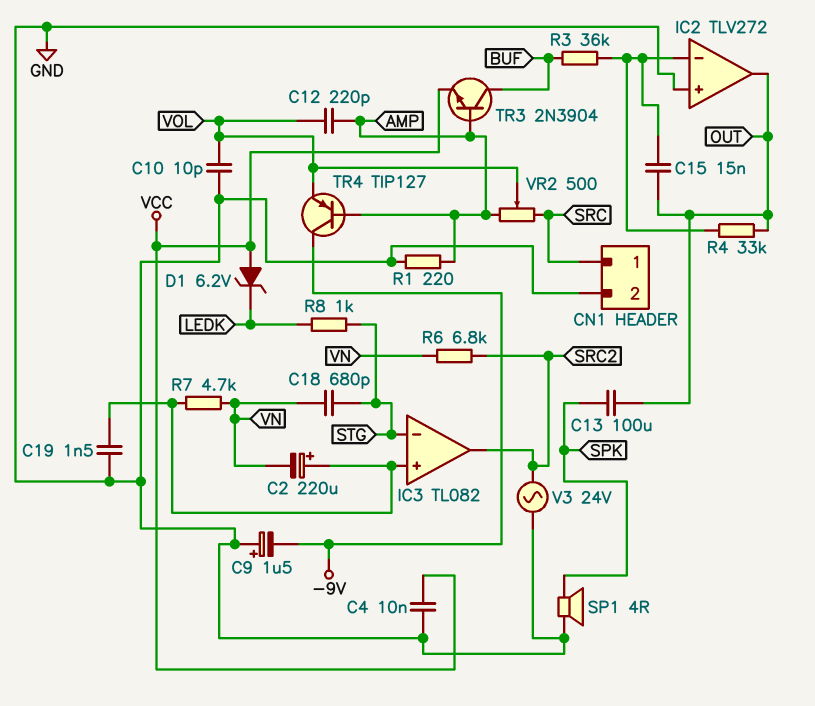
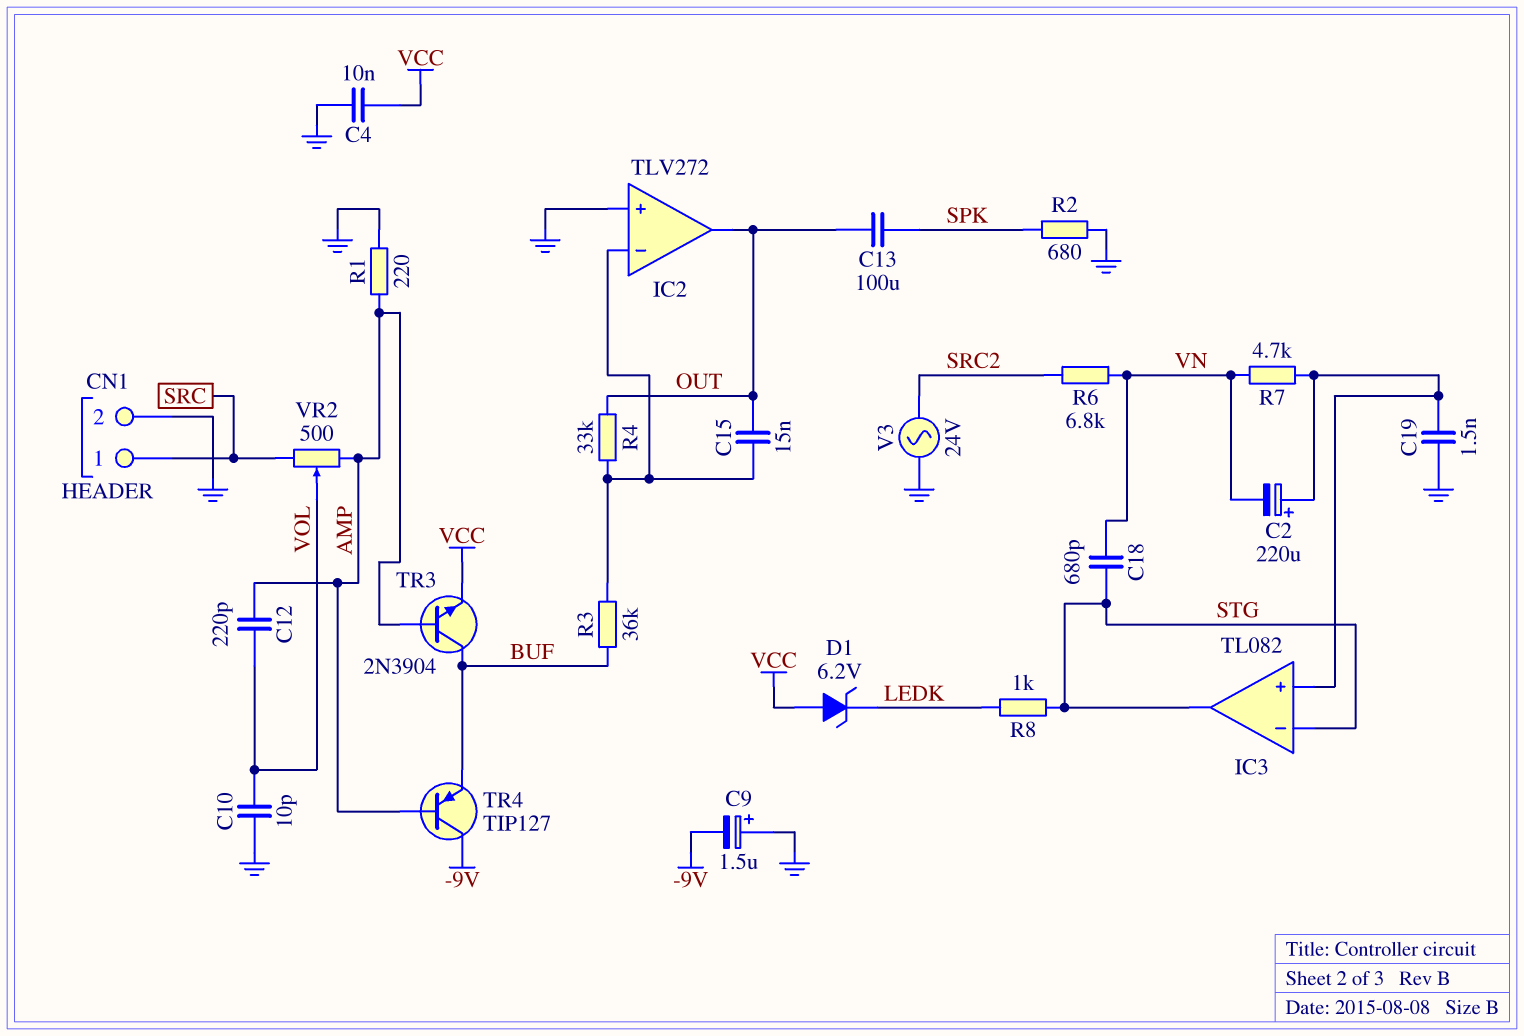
IC3 pin out: SRC2 -> STG
R2: none -> 680 (GND, SPK)
SP1: speaker 4R (GND, SPK) -> none
TR4: PNP TIP127 (B AMP, C -9V, E VOL) -> PNP TIP127 (B AMP, C -9V, E BUF)

